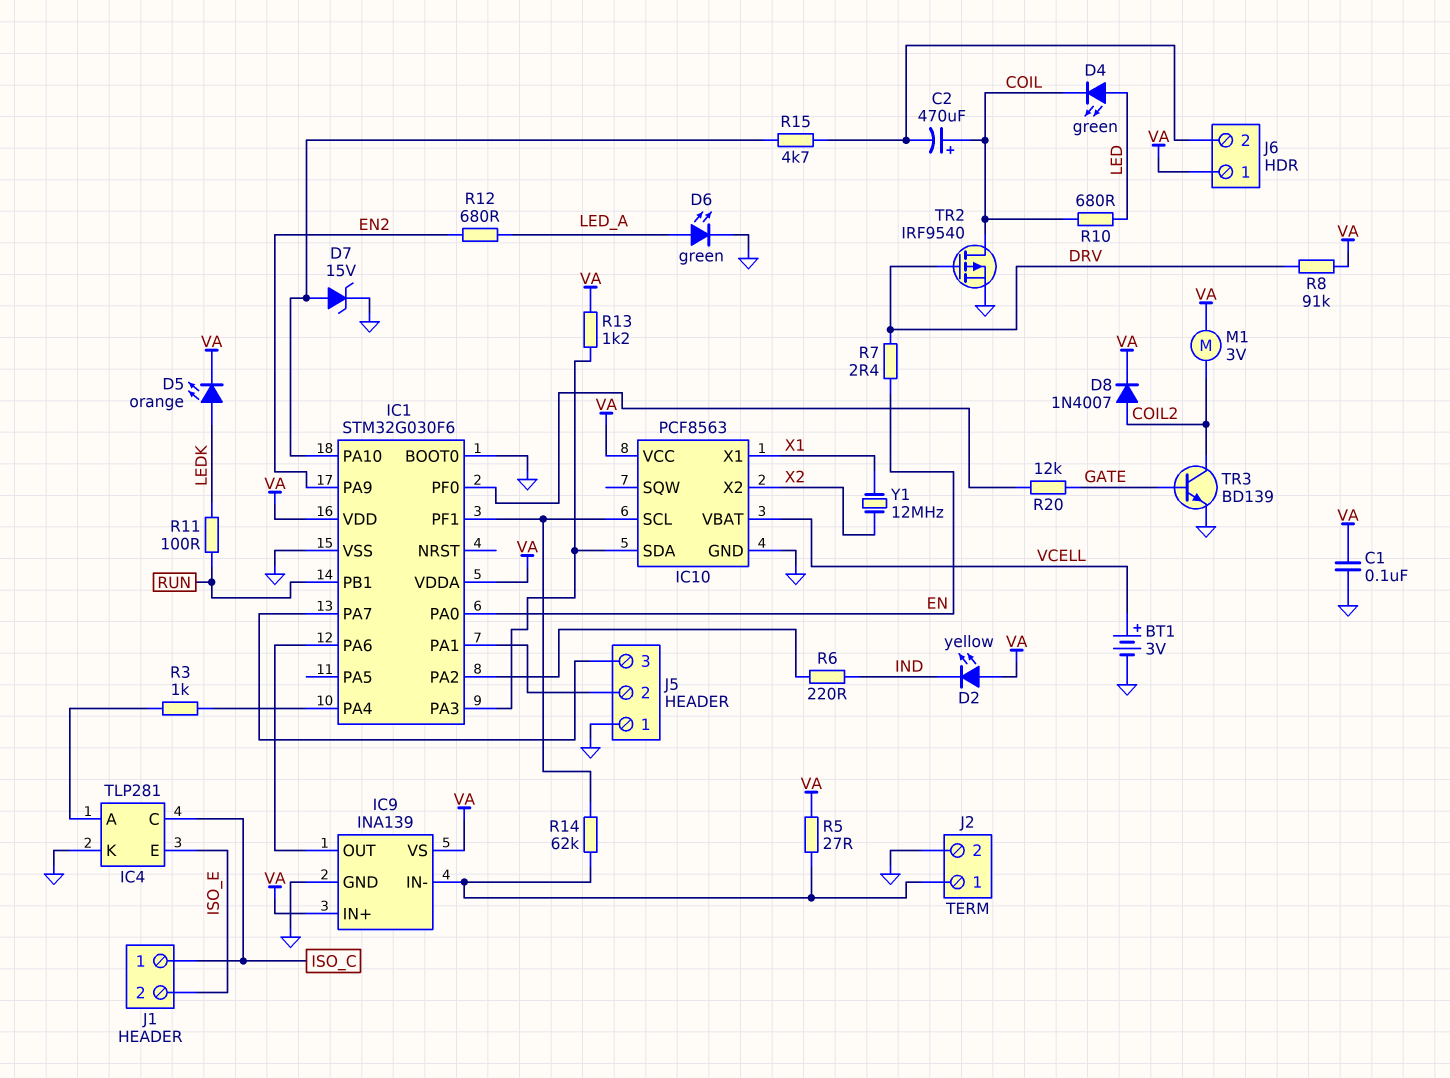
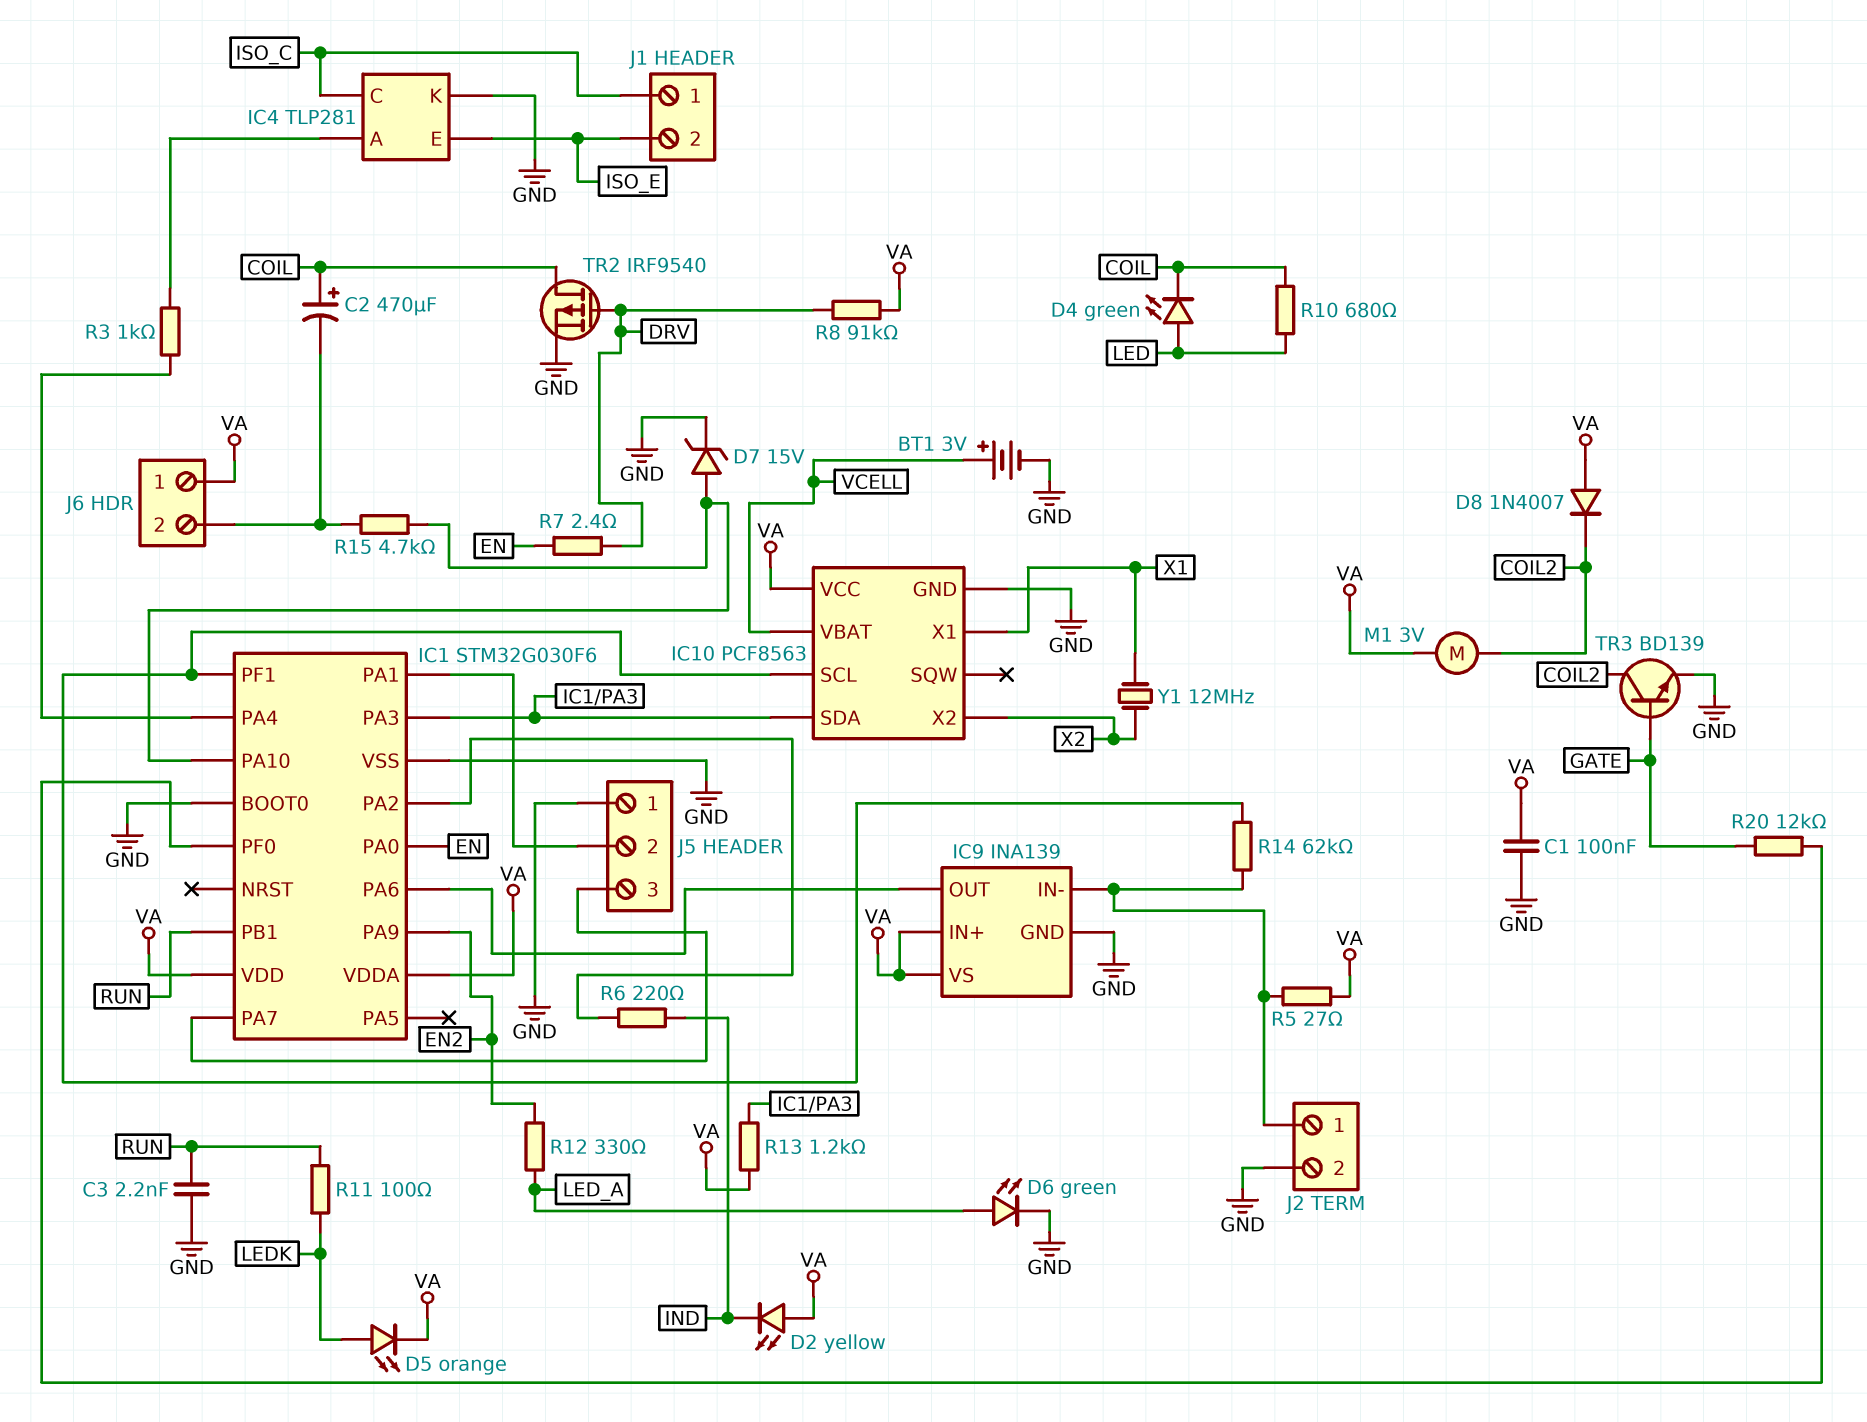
C3: none -> 2.2nF (GND, RUN)
D8: diode 1N4007 (A COIL2, K VA) -> diode 1N4007 (A VA, K COIL2)
R12: 680 (EN2, LED_A) -> 330 (EN2, LED_A)

